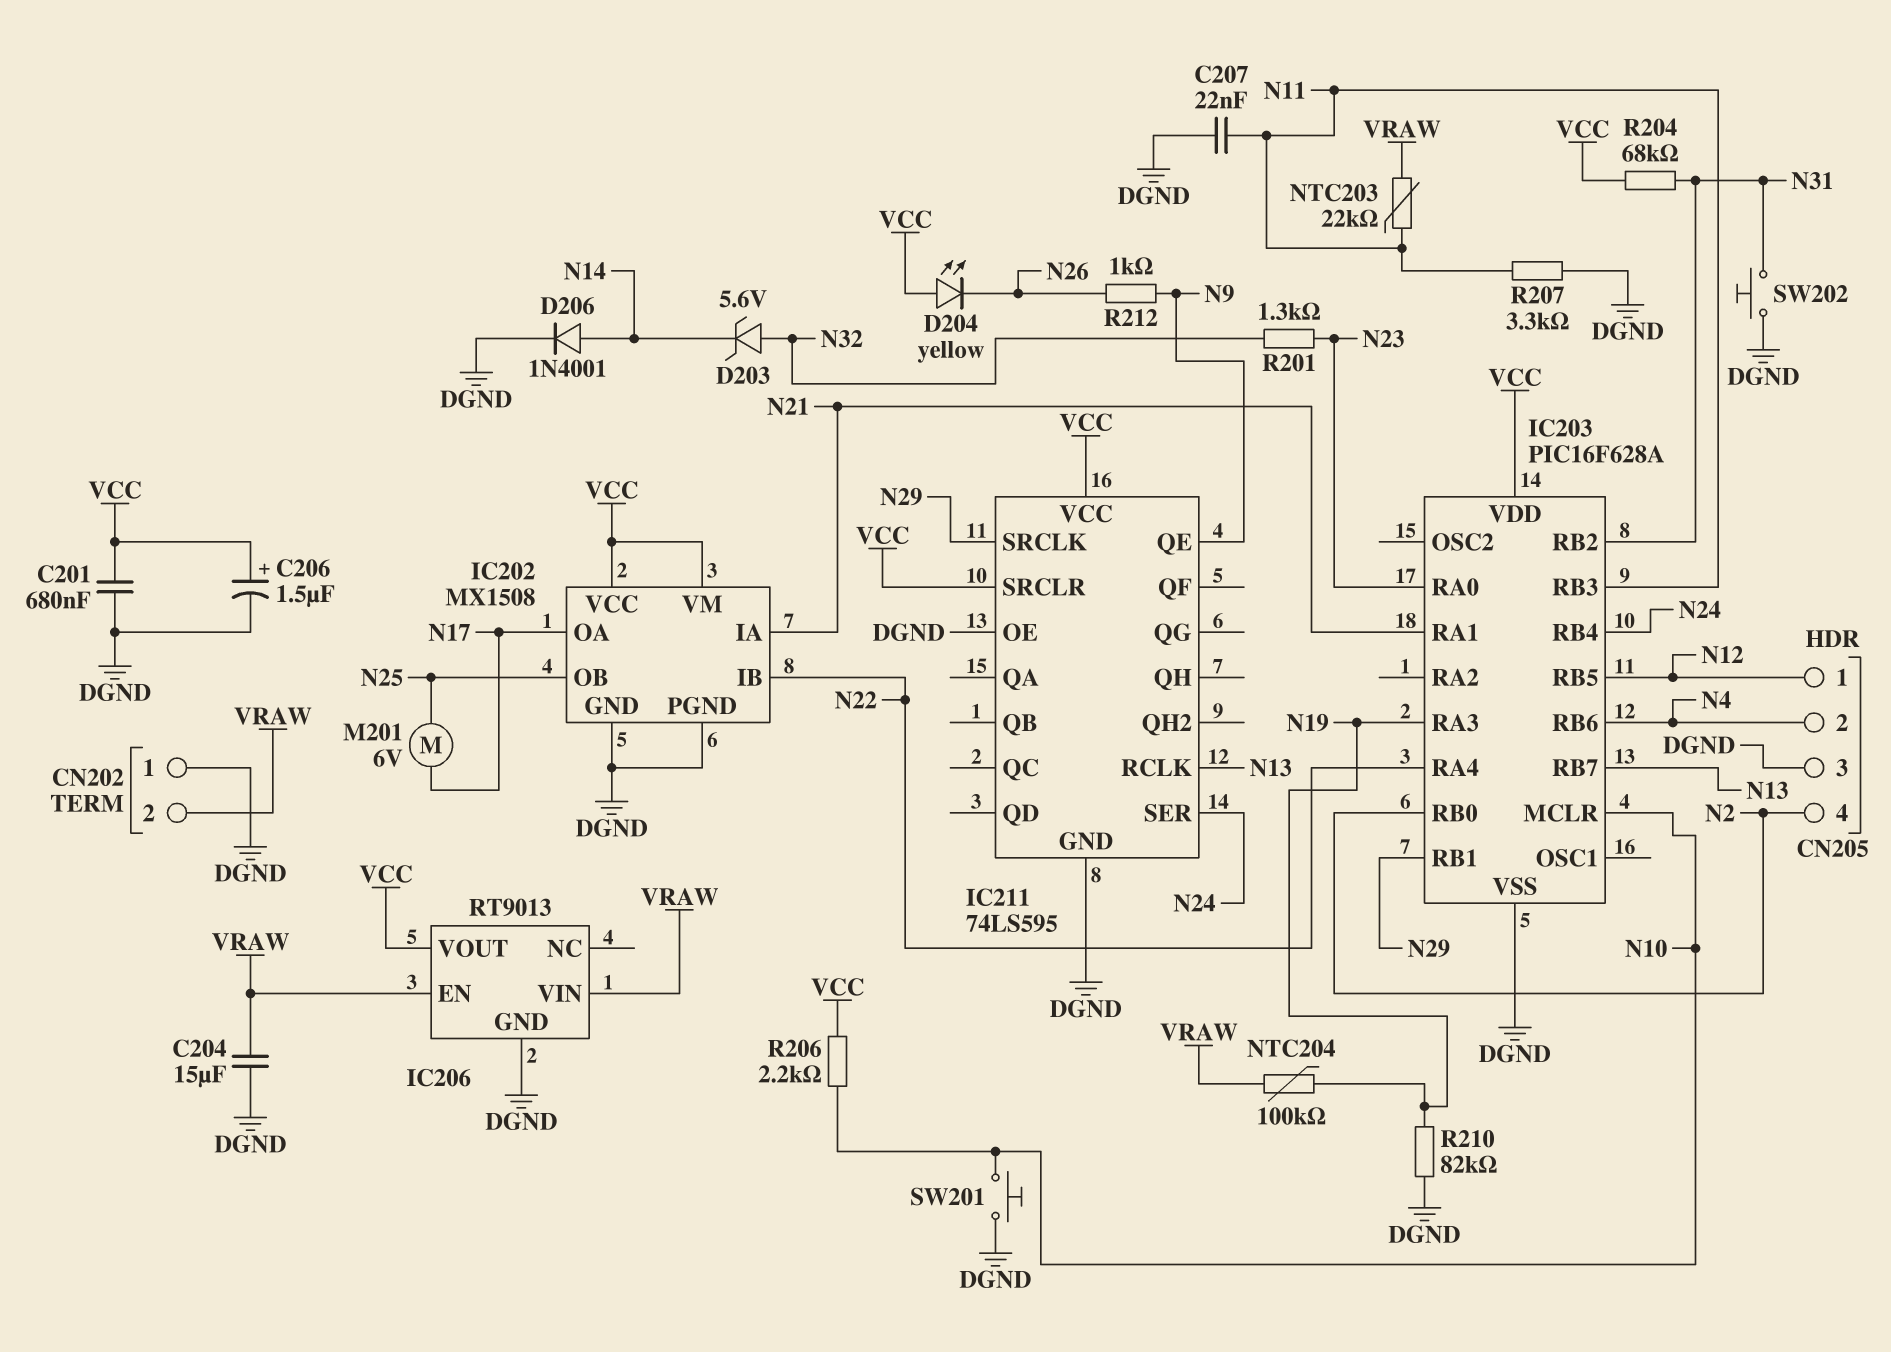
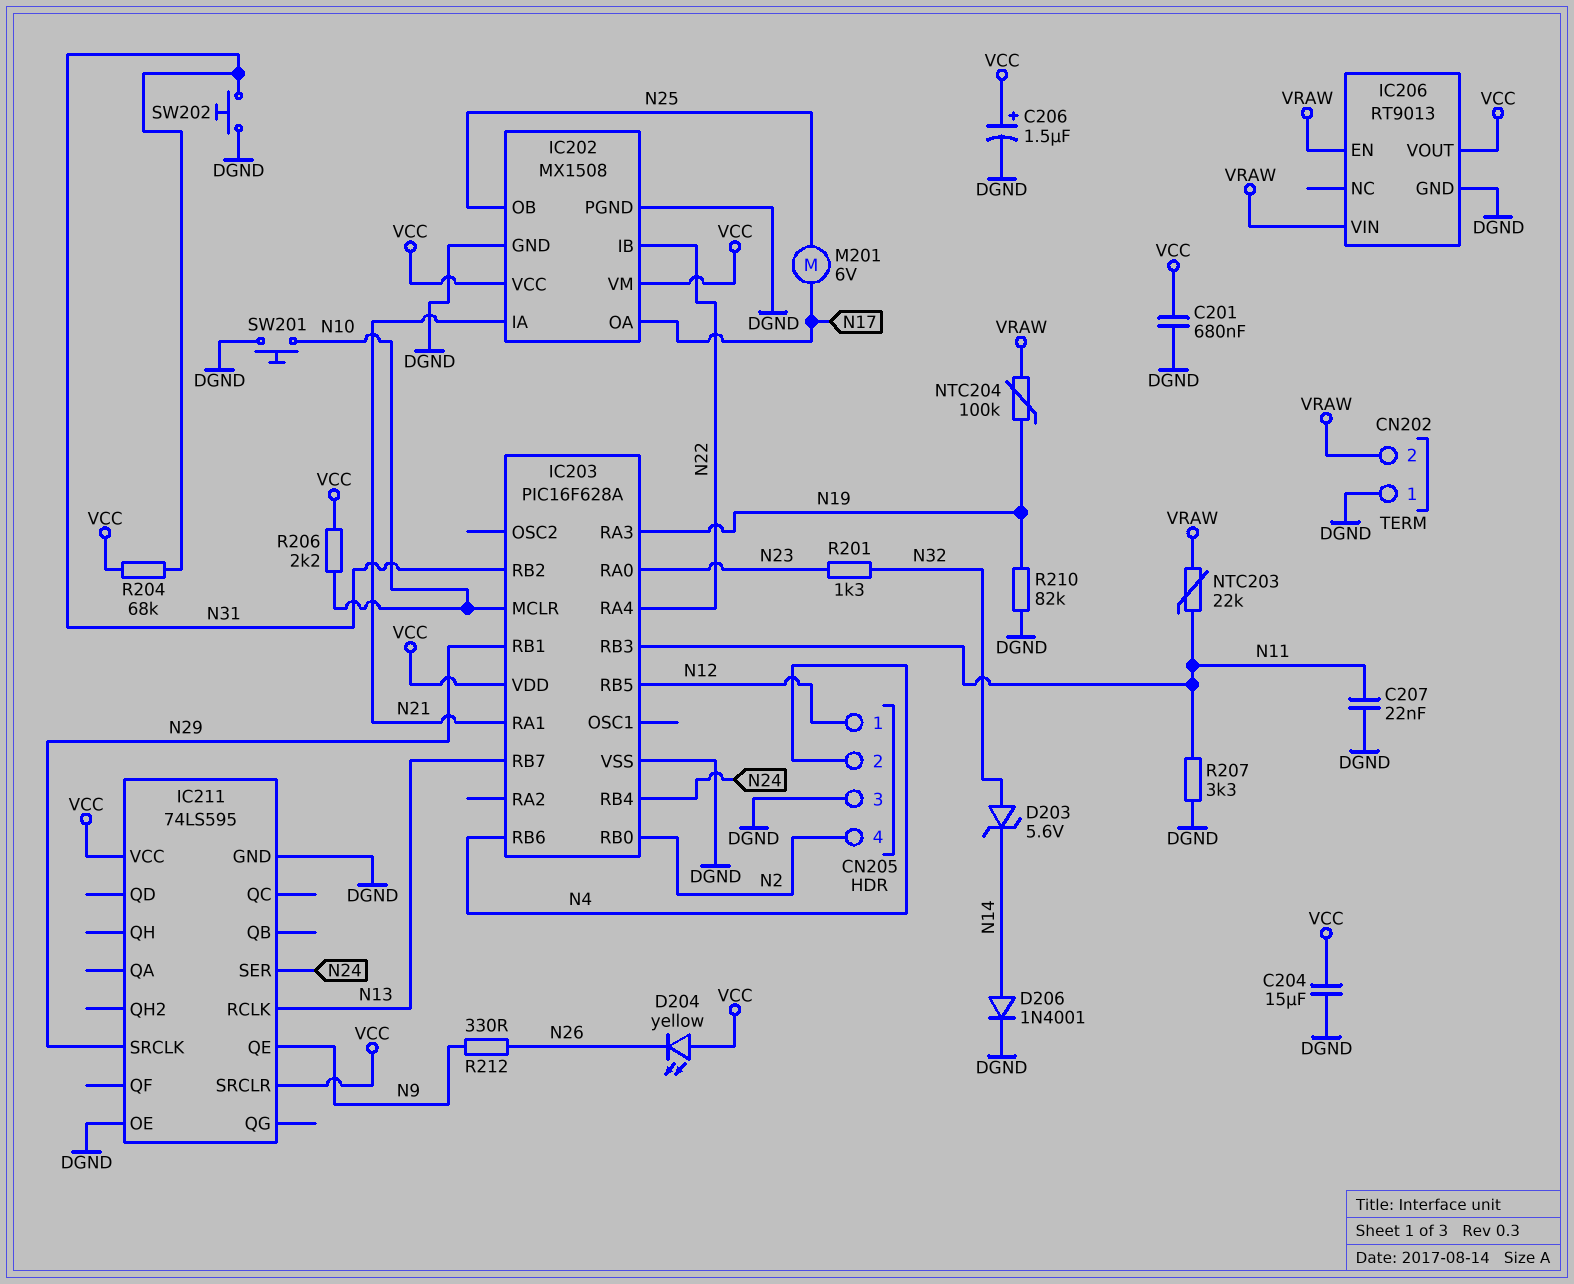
C204: 15uF (DGND, VRAW) -> 15uF (DGND, VCC)
R212: 1k (N9, N26) -> 330 (N9, N26)

